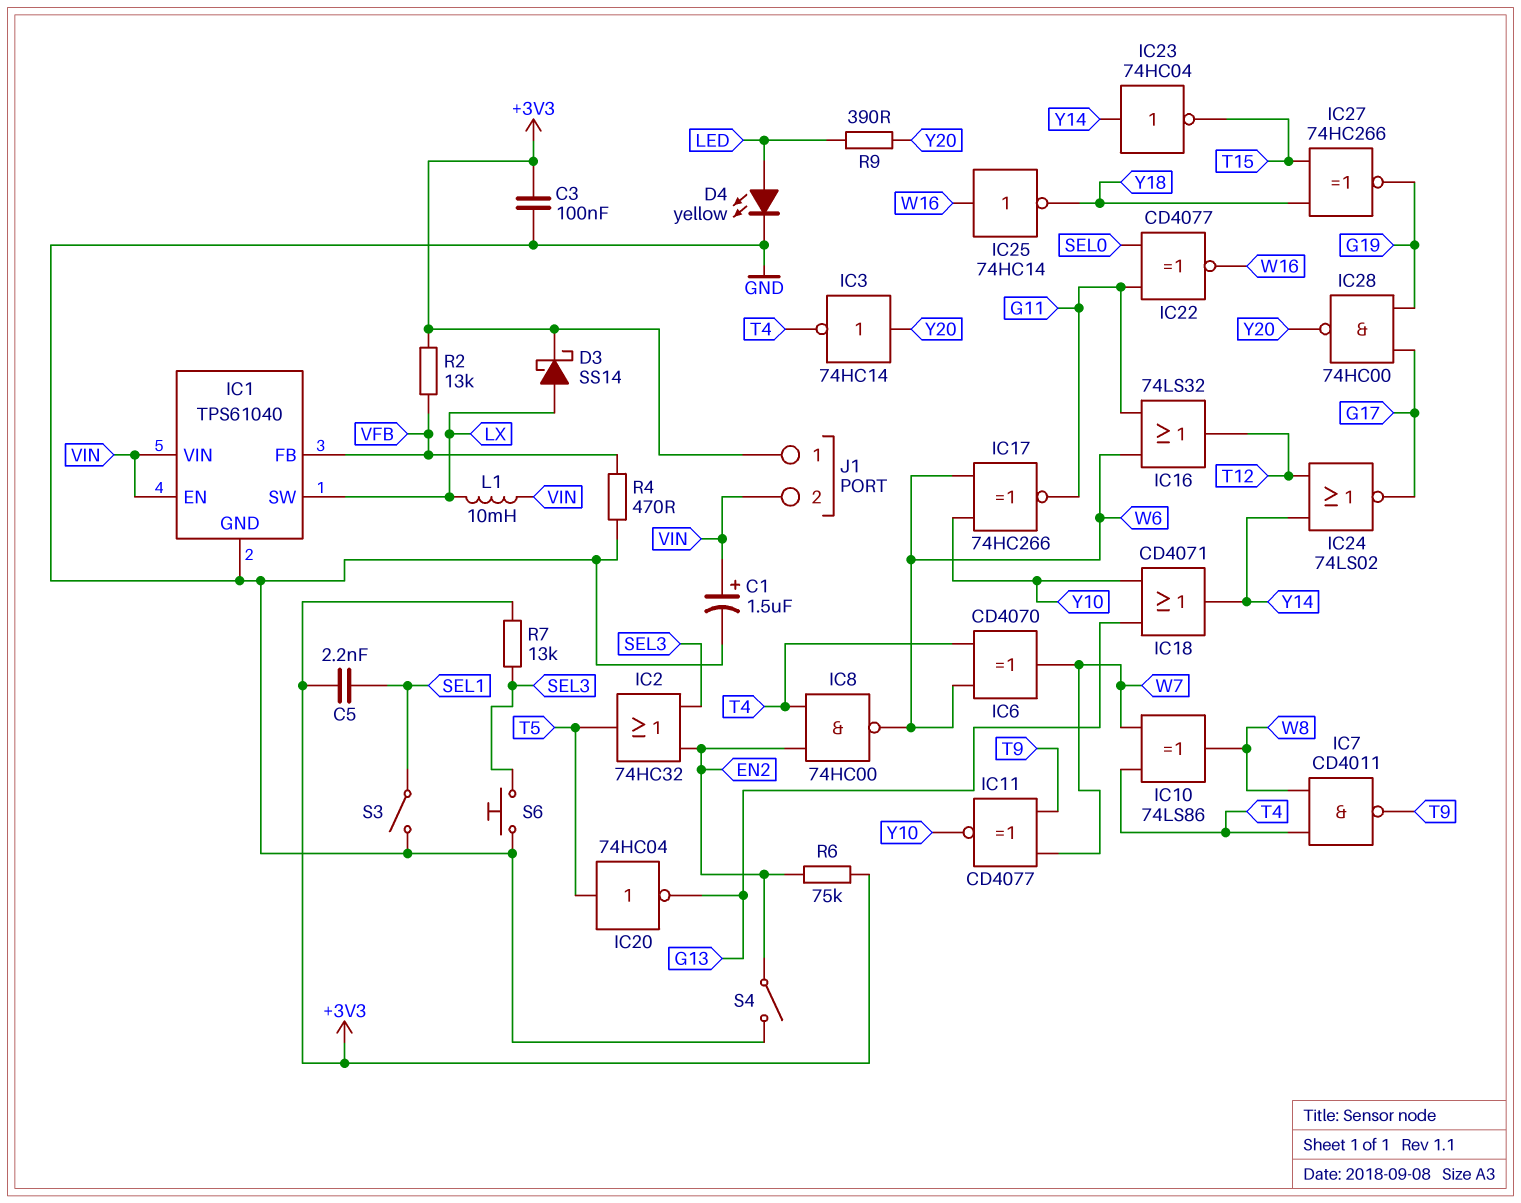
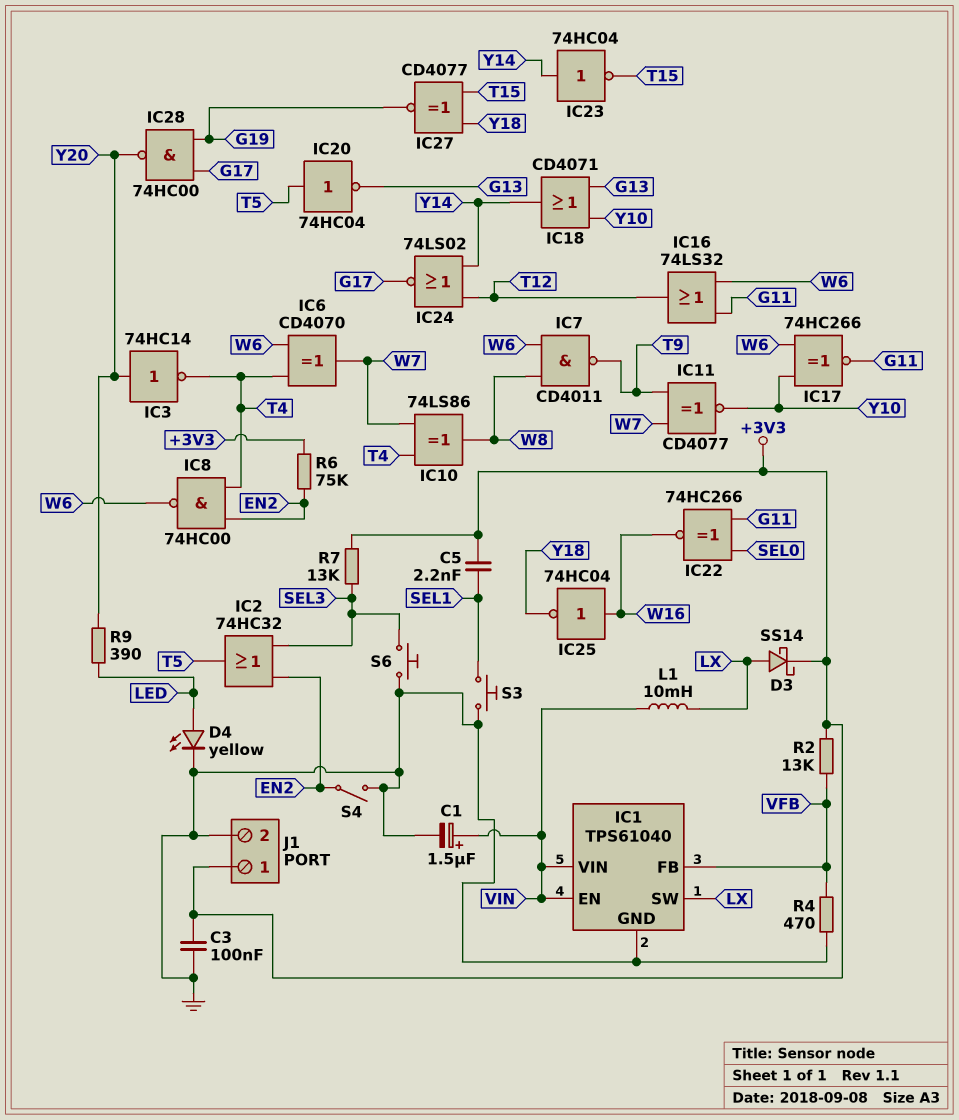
IC7: NAND CD4011 (in T4, in W8, out T9) -> NAND CD4011 (in W6, in W8, out T9)
IC22: XNOR CD4077 (in G11, in SEL0, out W16) -> XNOR 74HC266 (in G11, in SEL0, out W16)
IC25: NOT 74HC14 (in W16, out Y18) -> NOT 74HC04 (in W16, out Y18)
IC27: XNOR 74HC266 (in T15, in Y18, out G19) -> XNOR CD4077 (in T15, in Y18, out G19)
J1 pin 2: VIN -> GND
S3: switch (GND, SEL1) -> button (GND, SEL1)

